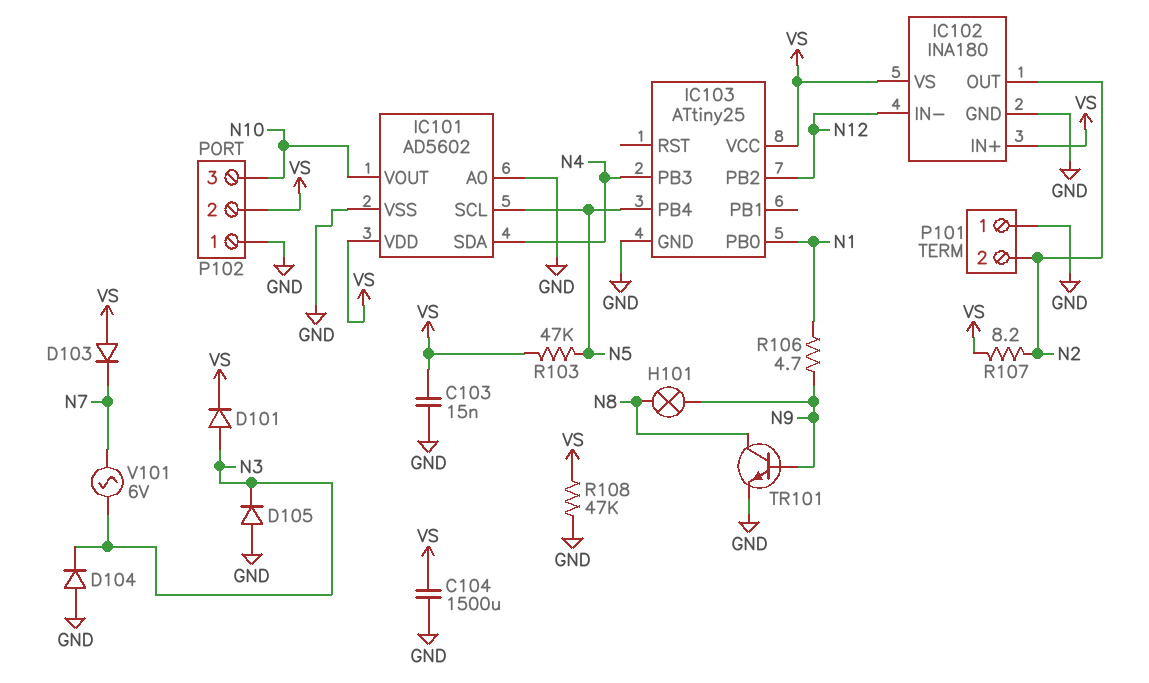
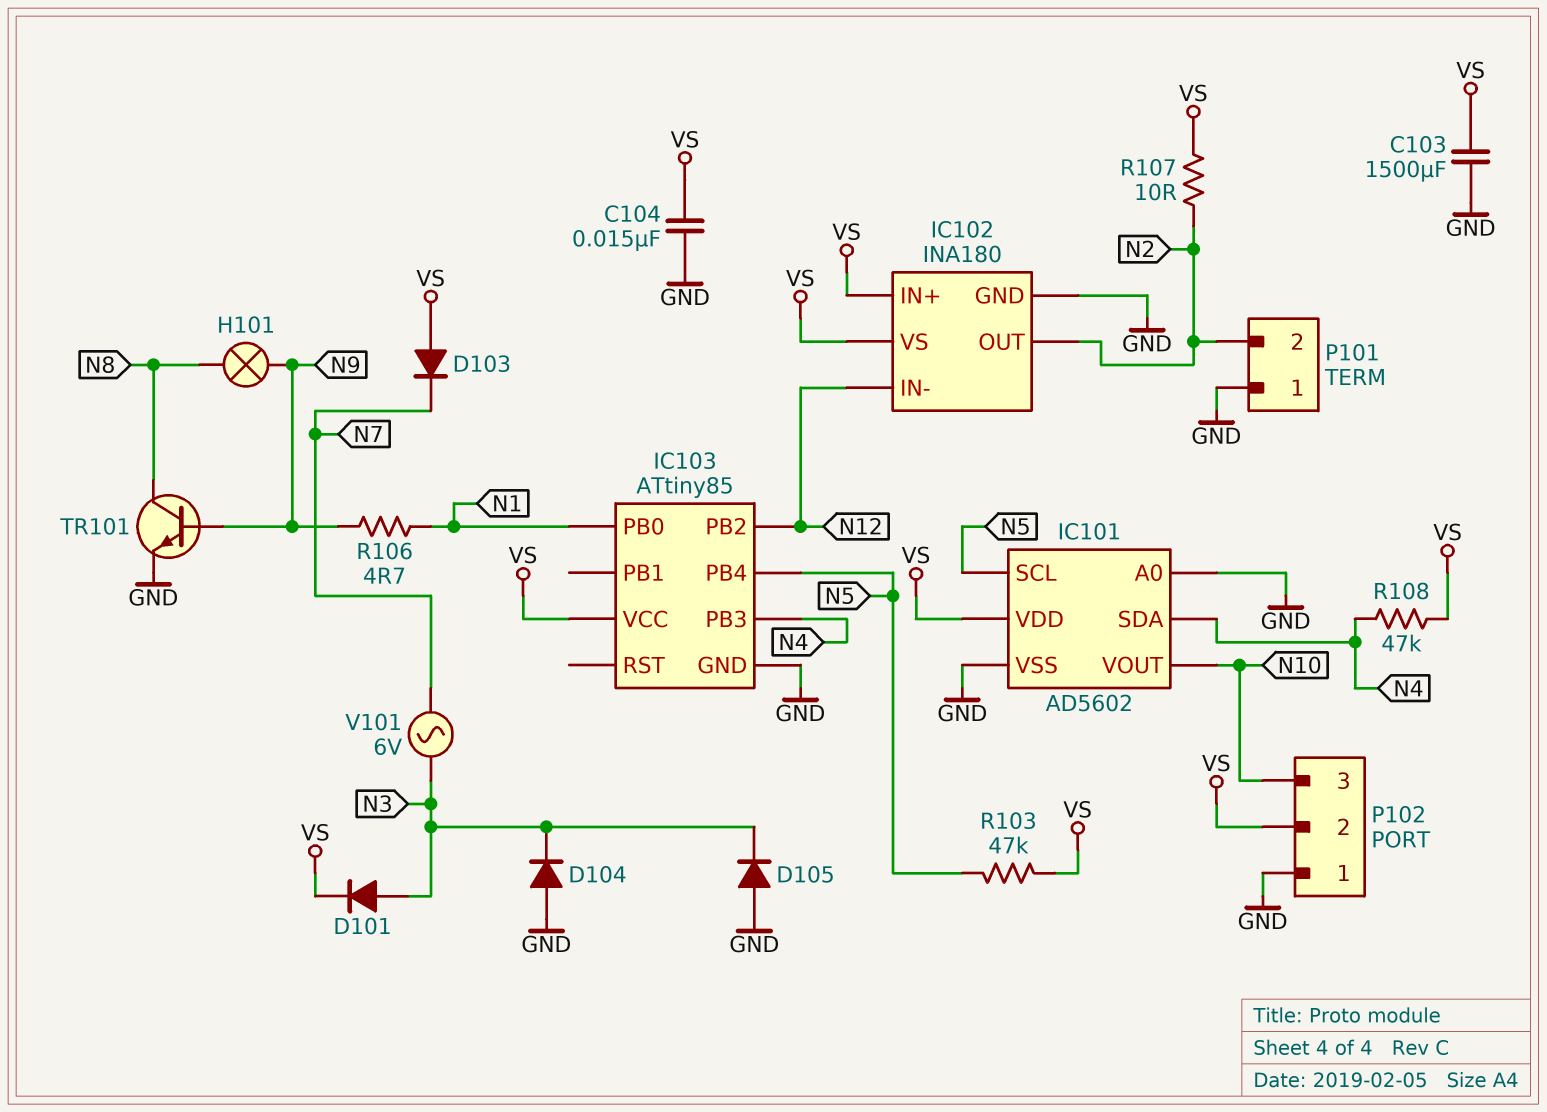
C103: 15nF (GND, VS) -> 1500uF (GND, VS)
C104: 1500uF (GND, VS) -> 15nF (GND, VS)
IC103: ATtiny25 -> ATtiny85
R107: 8.2 (N2, VS) -> 10 (N2, VS)
R108: 47k (GND, VS) -> 47k (N4, VS)

